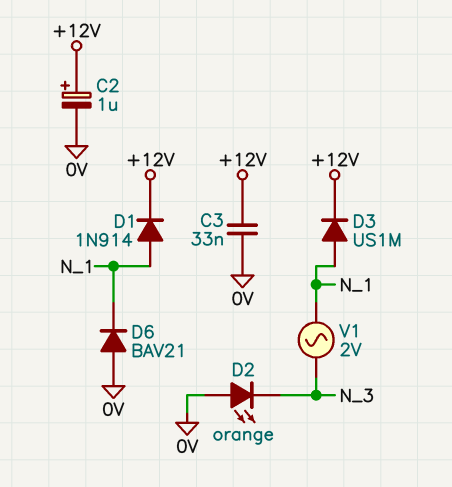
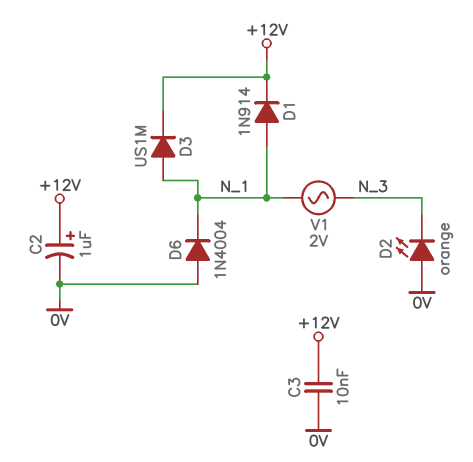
C3: 33nF (+12V, 0V) -> 10nF (+12V, 0V)
D6: diode BAV21 (A 0V, K N_1) -> diode 1N4004 (A 0V, K N_1)

